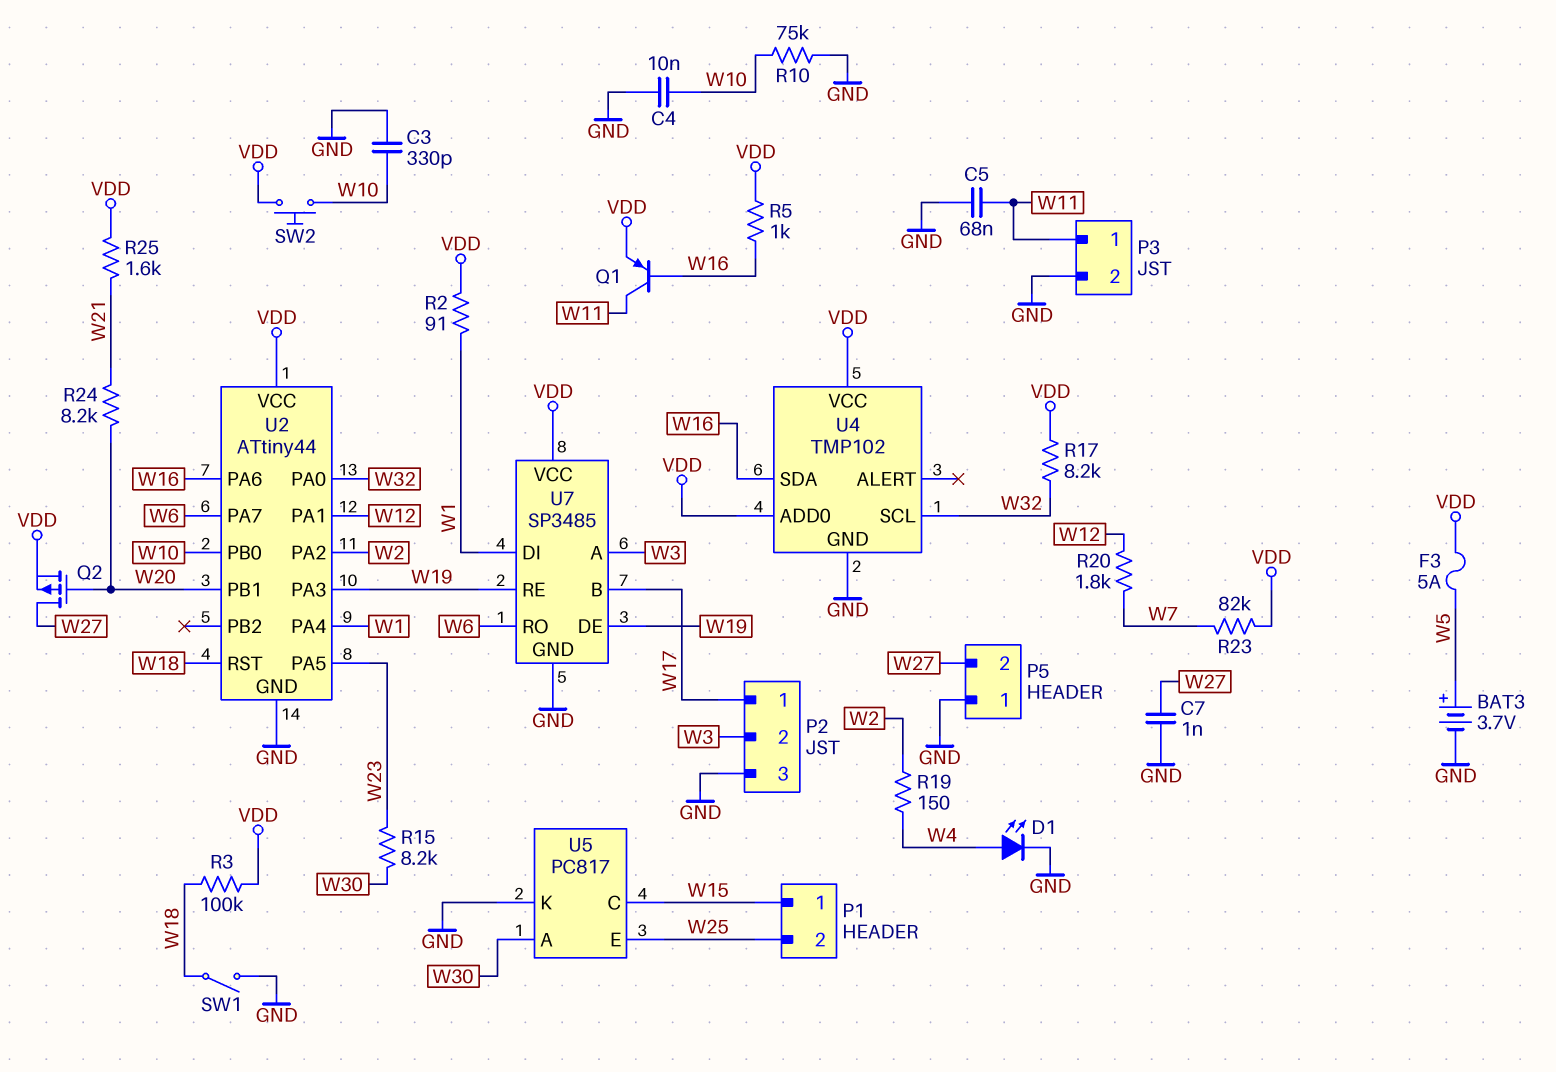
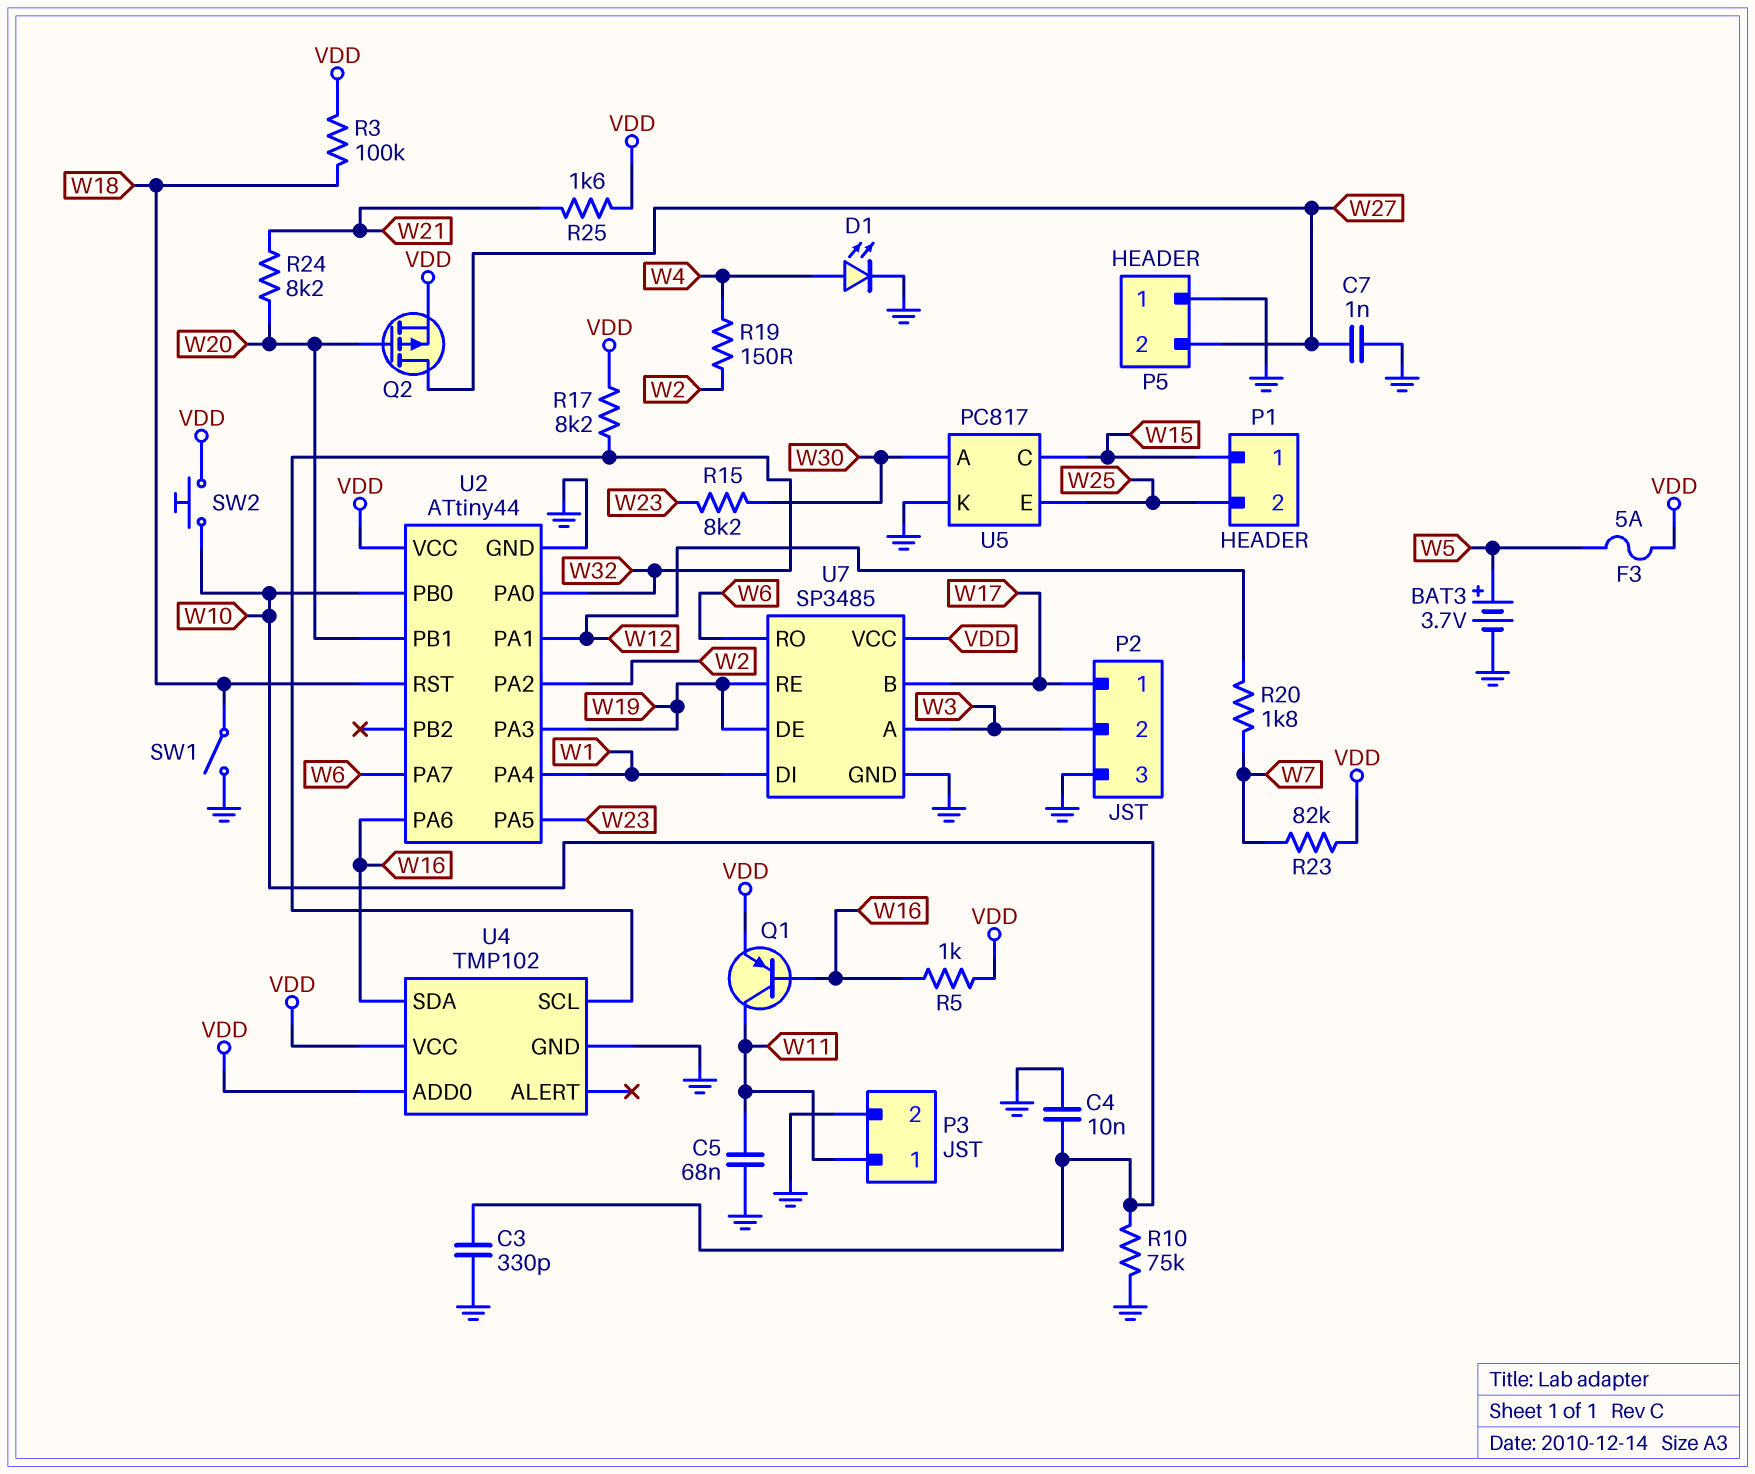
R2: 91 (VDD, W1) -> none

